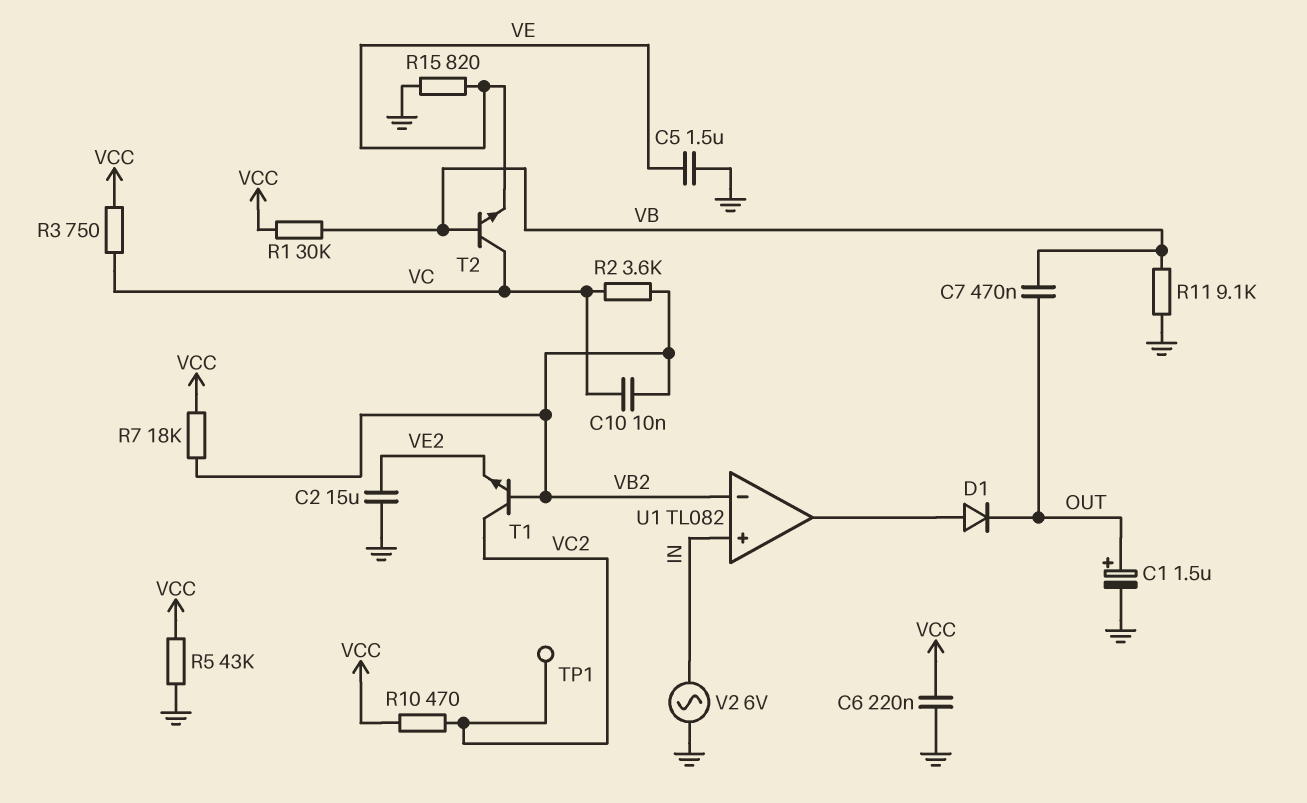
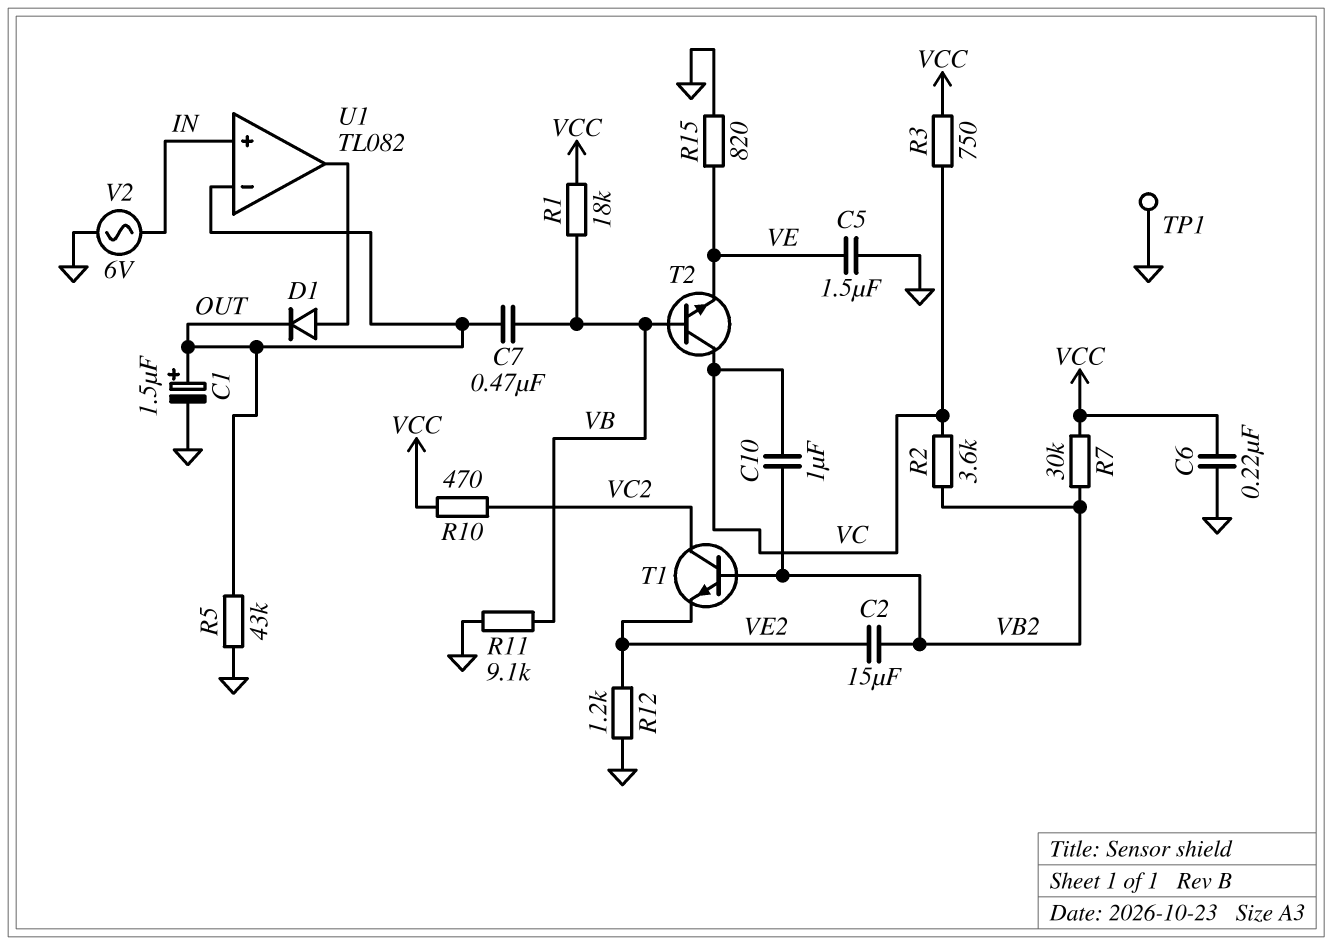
C2: 15uF (GND, VE2) -> 15uF (VB2, VE2)
C10: 10nF (VB2, VC) -> 1uF (VB2, VC)
R1: 30k (VB, VCC) -> 18k (VB, VCC)
R5: 43k (GND, VCC) -> 43k (GND, OUT)
R7: 18k (VB2, VCC) -> 30k (VB2, VCC)
R12: none -> 1.2k (GND, VE2)
TP1: test point (VC2) -> test point (GND)
U1 pin in-: VB2 -> OUT

